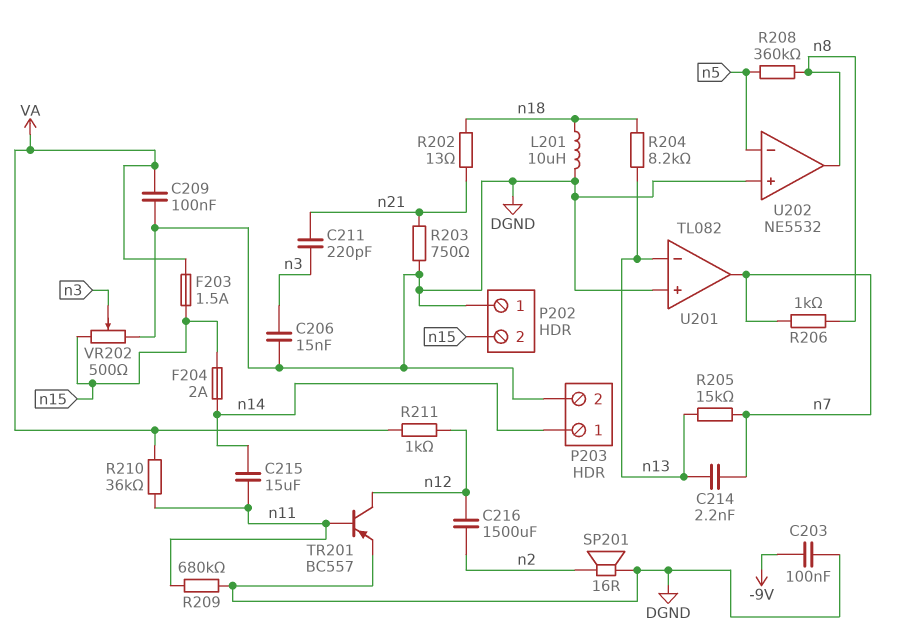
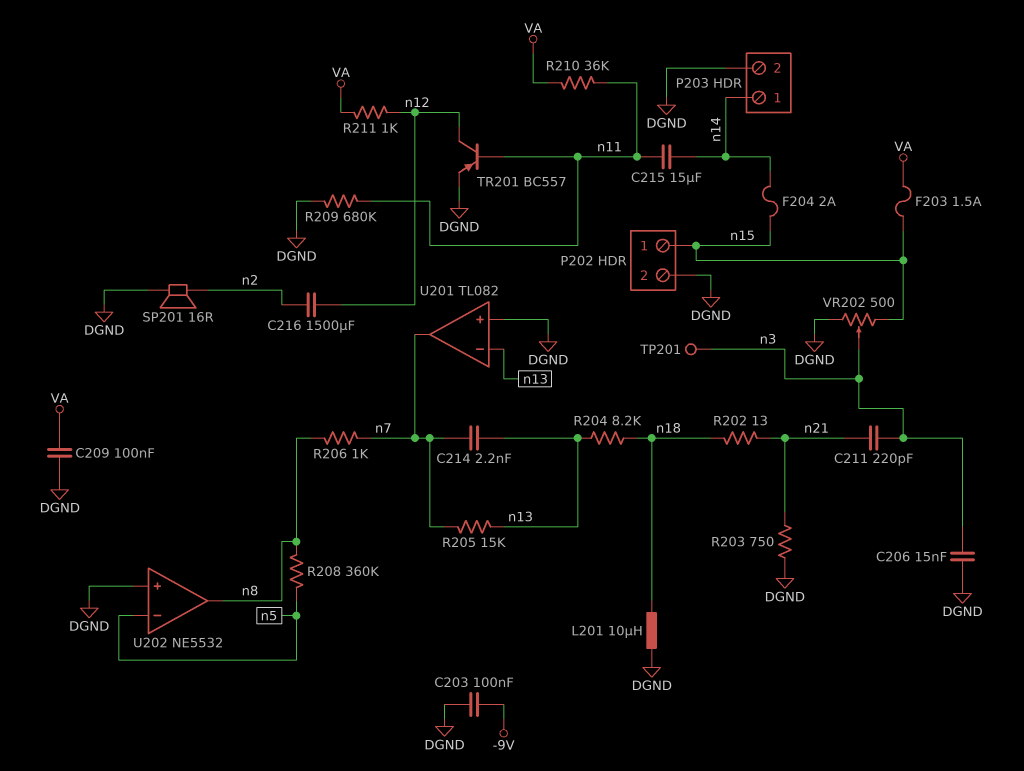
P202 pin 1: DGND -> n15
P202 pin 2: n15 -> DGND
TP201: none -> test point (n3)

